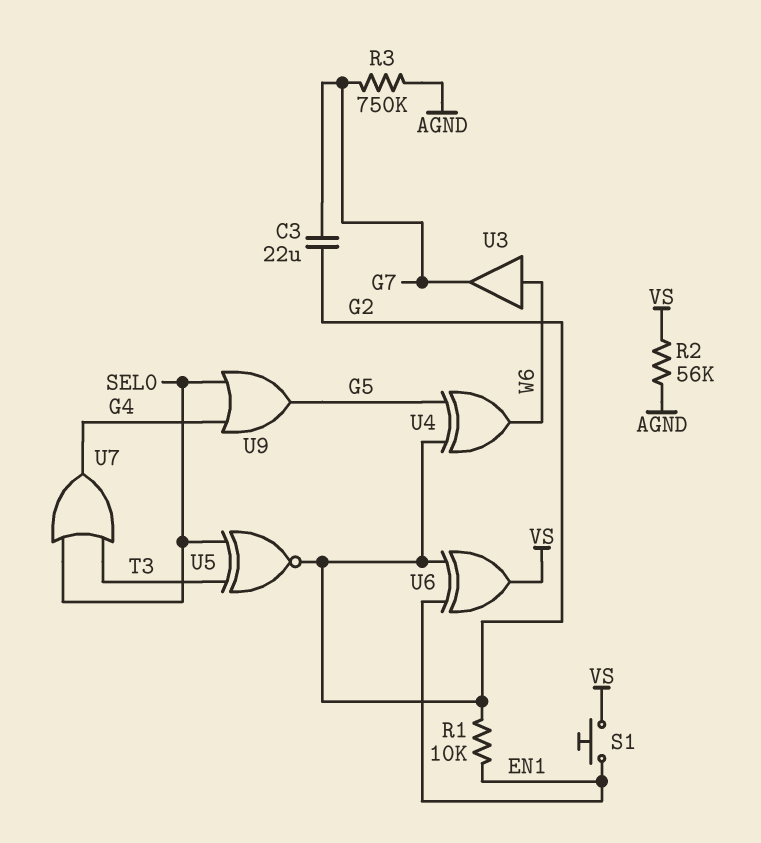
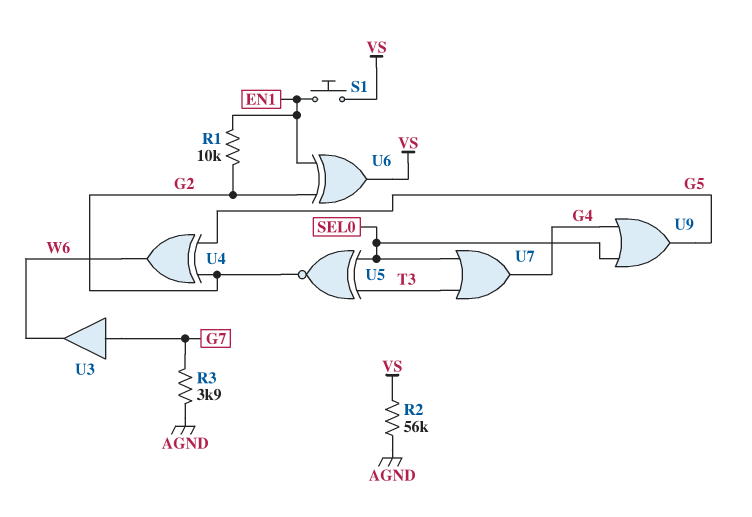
C3: 22uF (G2, G7) -> none
R3: 750k (AGND, G7) -> 3.9k (AGND, G7)
U3: buffer (in W6, out G7) -> buffer (in G7, out W6)

